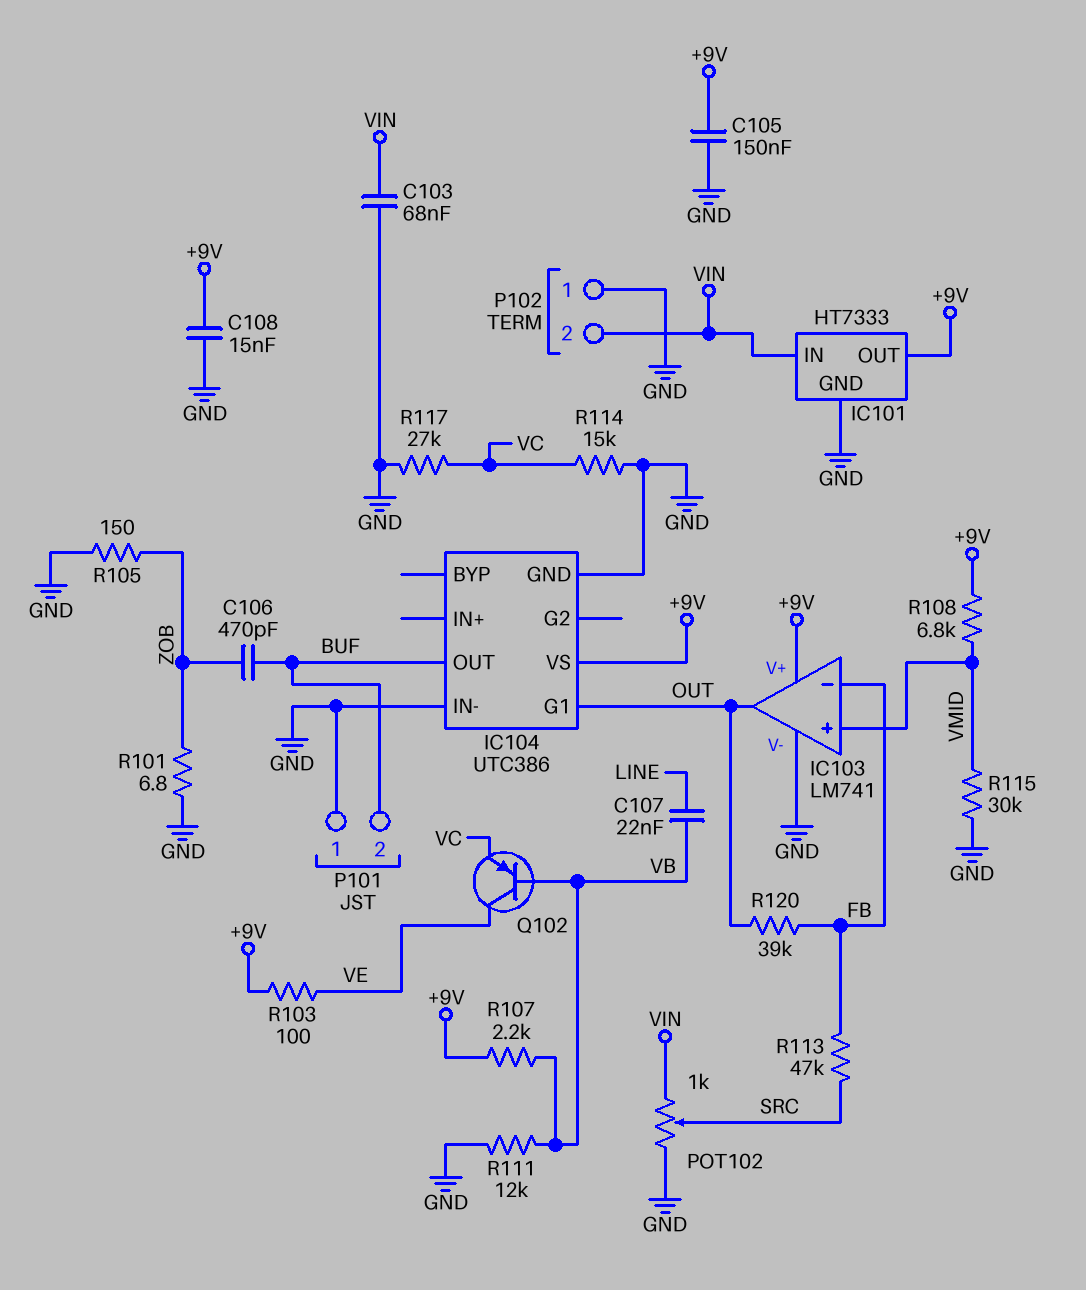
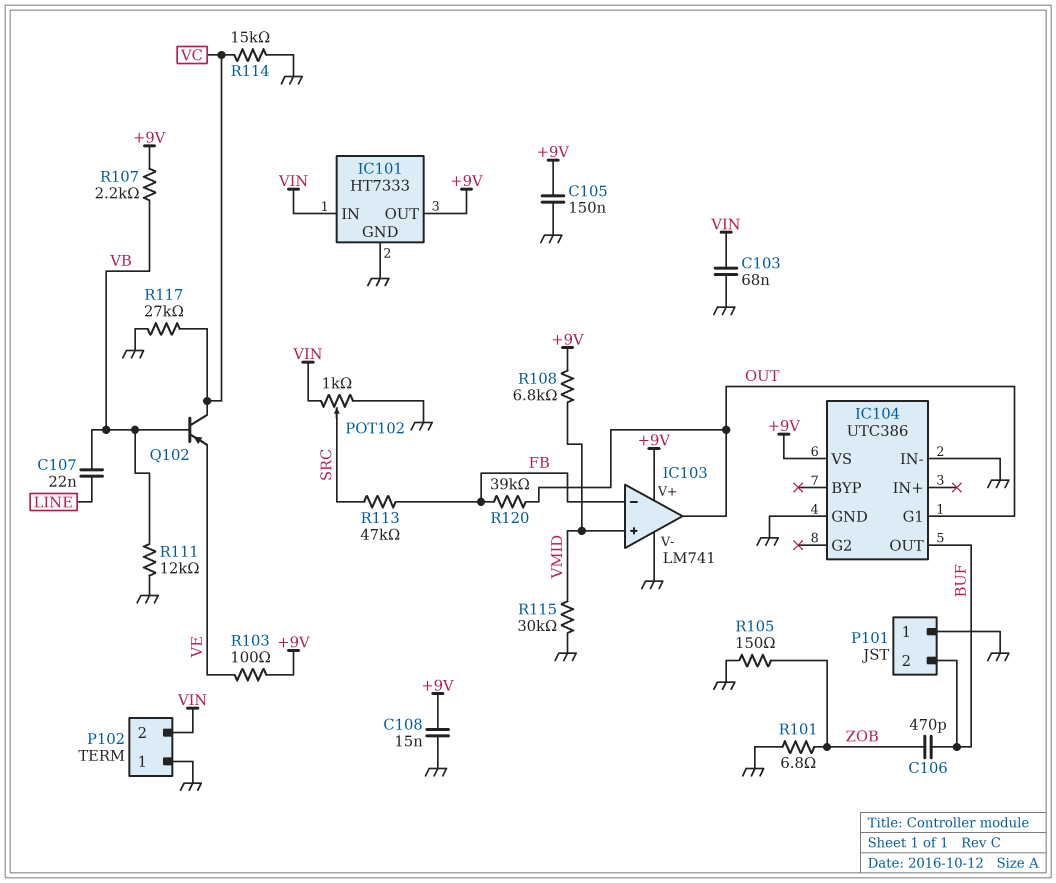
Q102: PNP (B VB, C VE, E VC) -> PNP (B VB, C VC, E VE)

